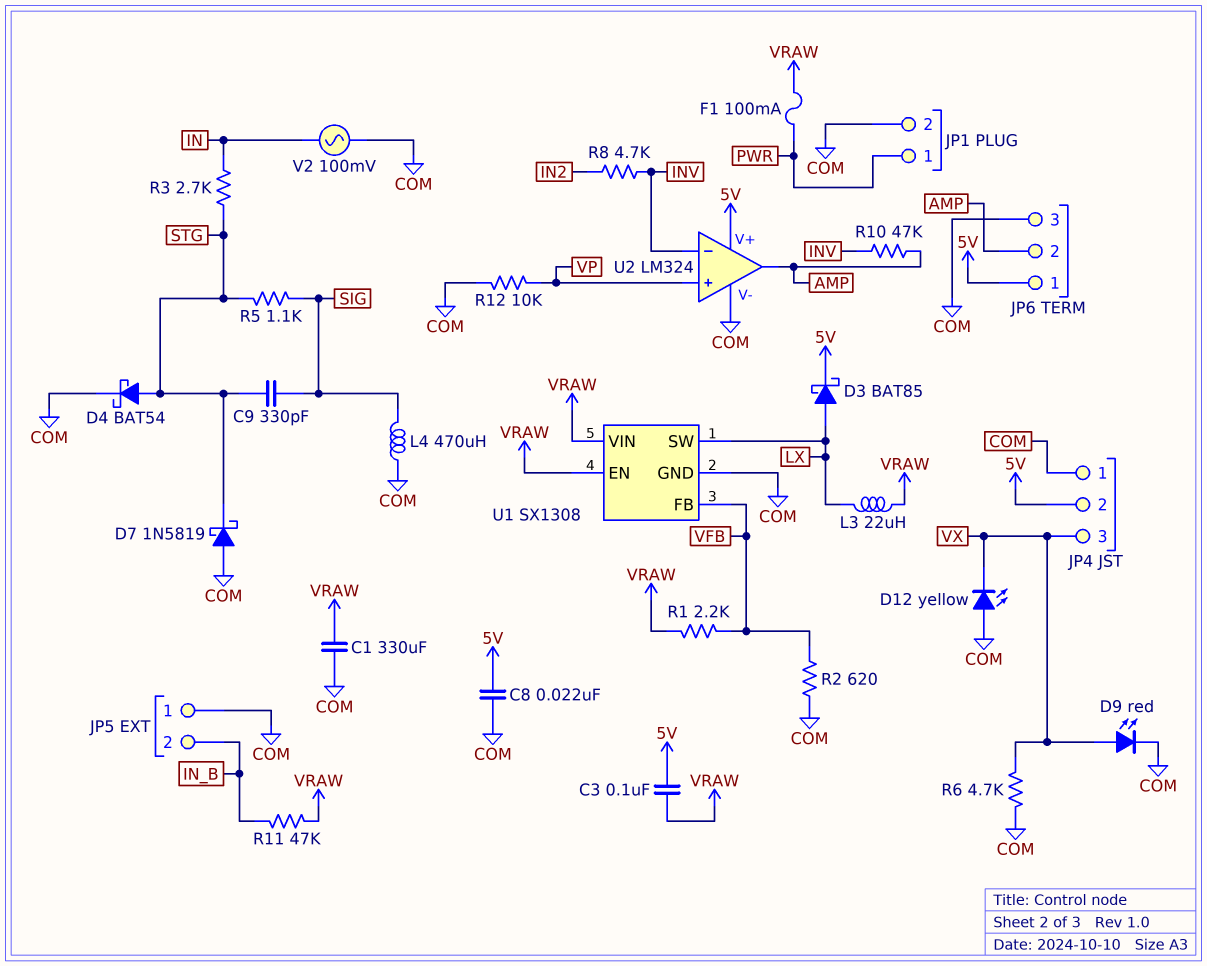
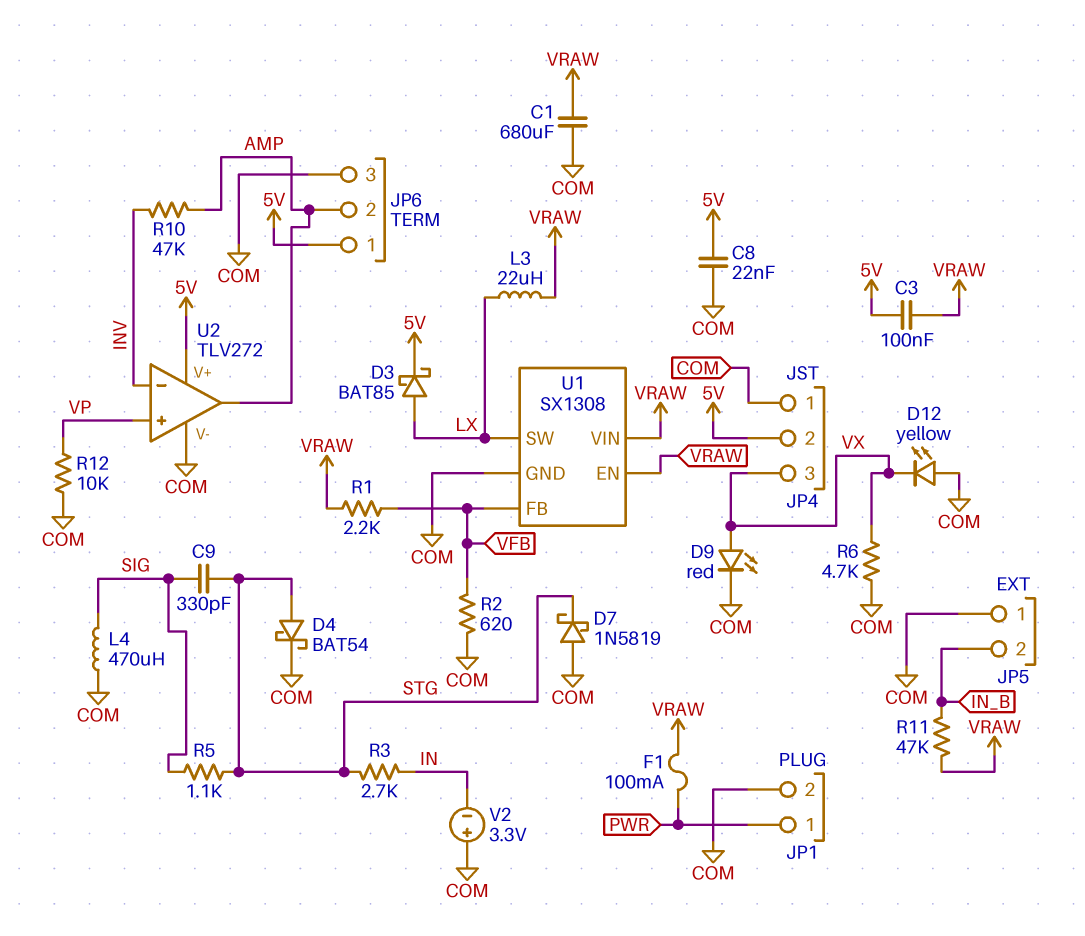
C1: 330uF (COM, VRAW) -> 680uF (COM, VRAW)
R8: 4.7k (IN2, INV) -> none
U2: LM324 -> TLV272
V2: AC 100mV (COM, IN) -> 3.3V (plus COM, minus IN)

